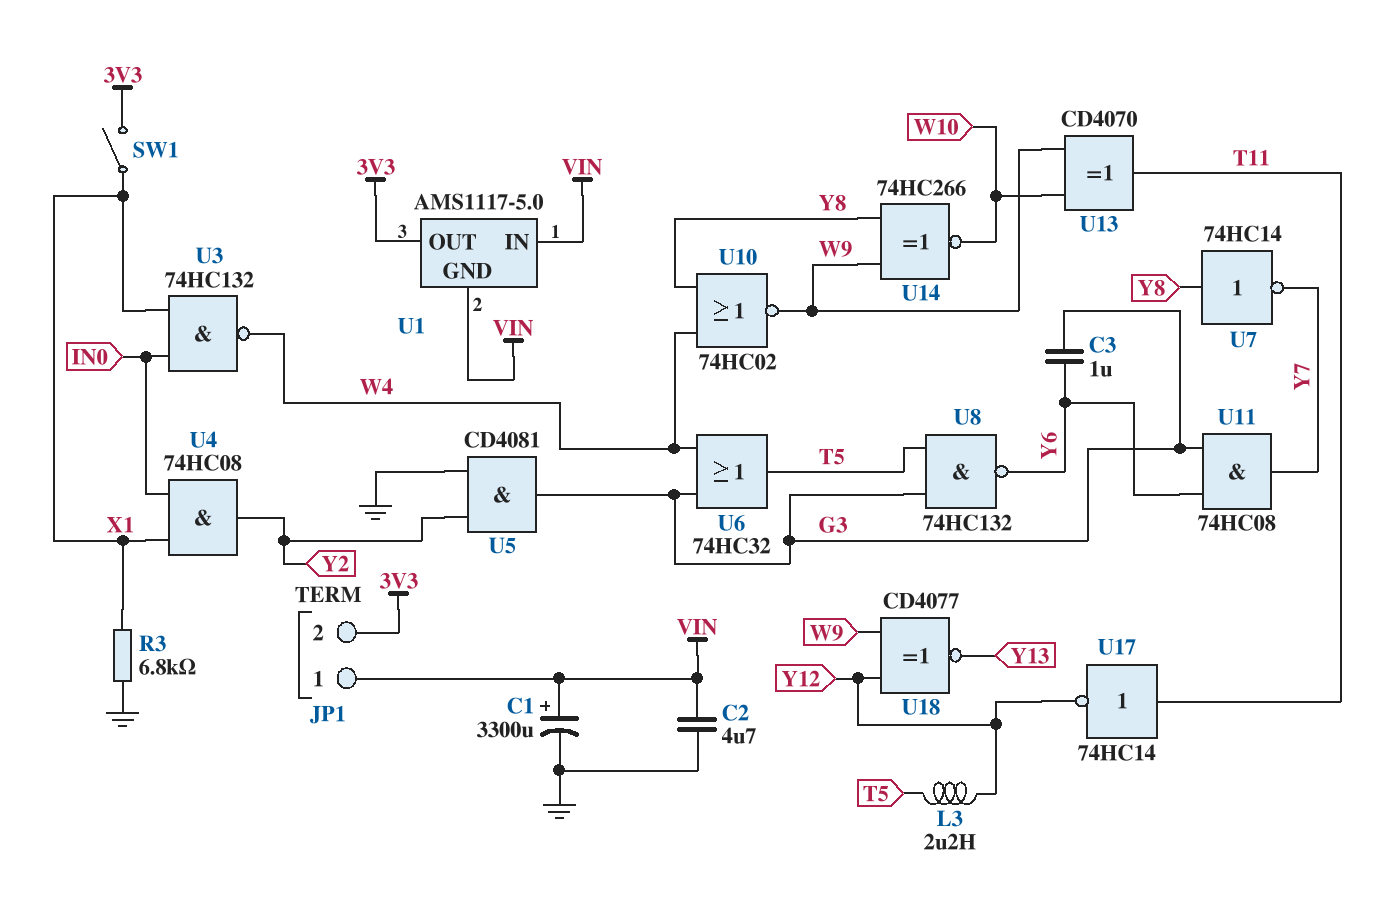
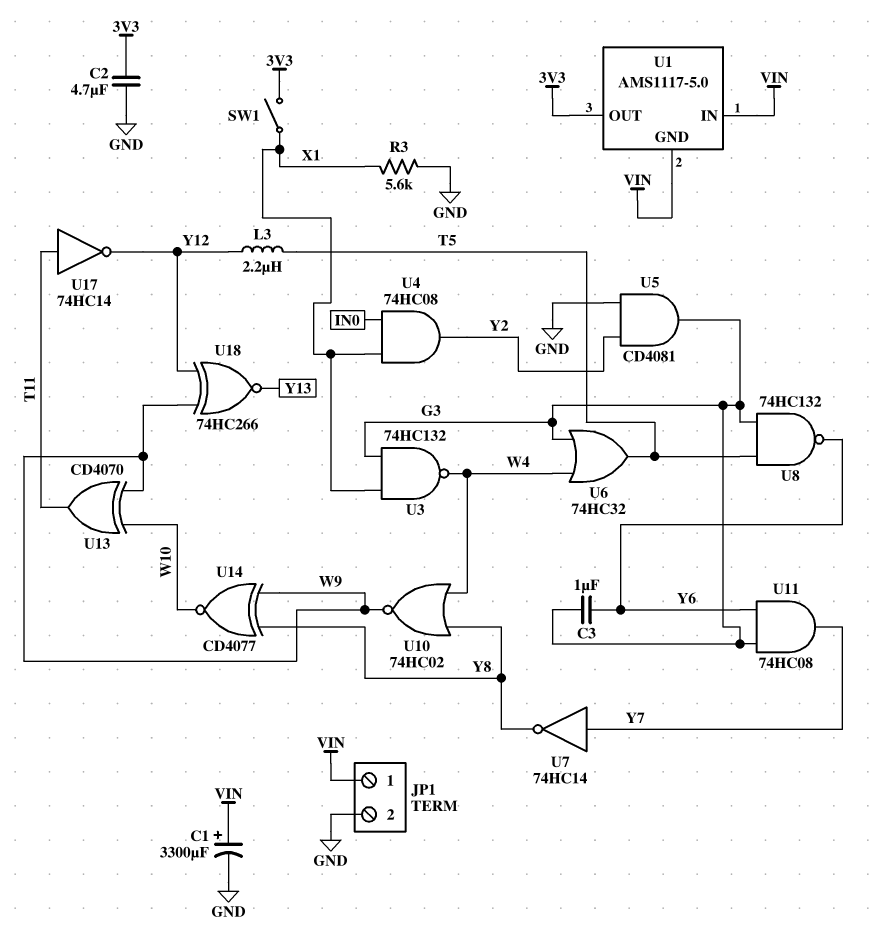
C2: 4.7uF (GND, VIN) -> 4.7uF (3V3, GND)
JP1 pin 2: 3V3 -> GND
R3: 6.8k (GND, X1) -> 5.6k (GND, X1)
U3: NAND 74HC132 (in IN0, in X1, out W4) -> NAND 74HC132 (in G3, in X1, out W4)
U7: NOT 74HC14 (in Y8, out Y7) -> NOT 74HC14 (in Y7, out Y8)
U14: XNOR 74HC266 (in W9, in Y8, out W10) -> XNOR CD4077 (in W9, in Y8, out W10)
U18: XNOR CD4077 (in W9, in Y12, out Y13) -> XNOR 74HC266 (in W9, in Y12, out Y13)

